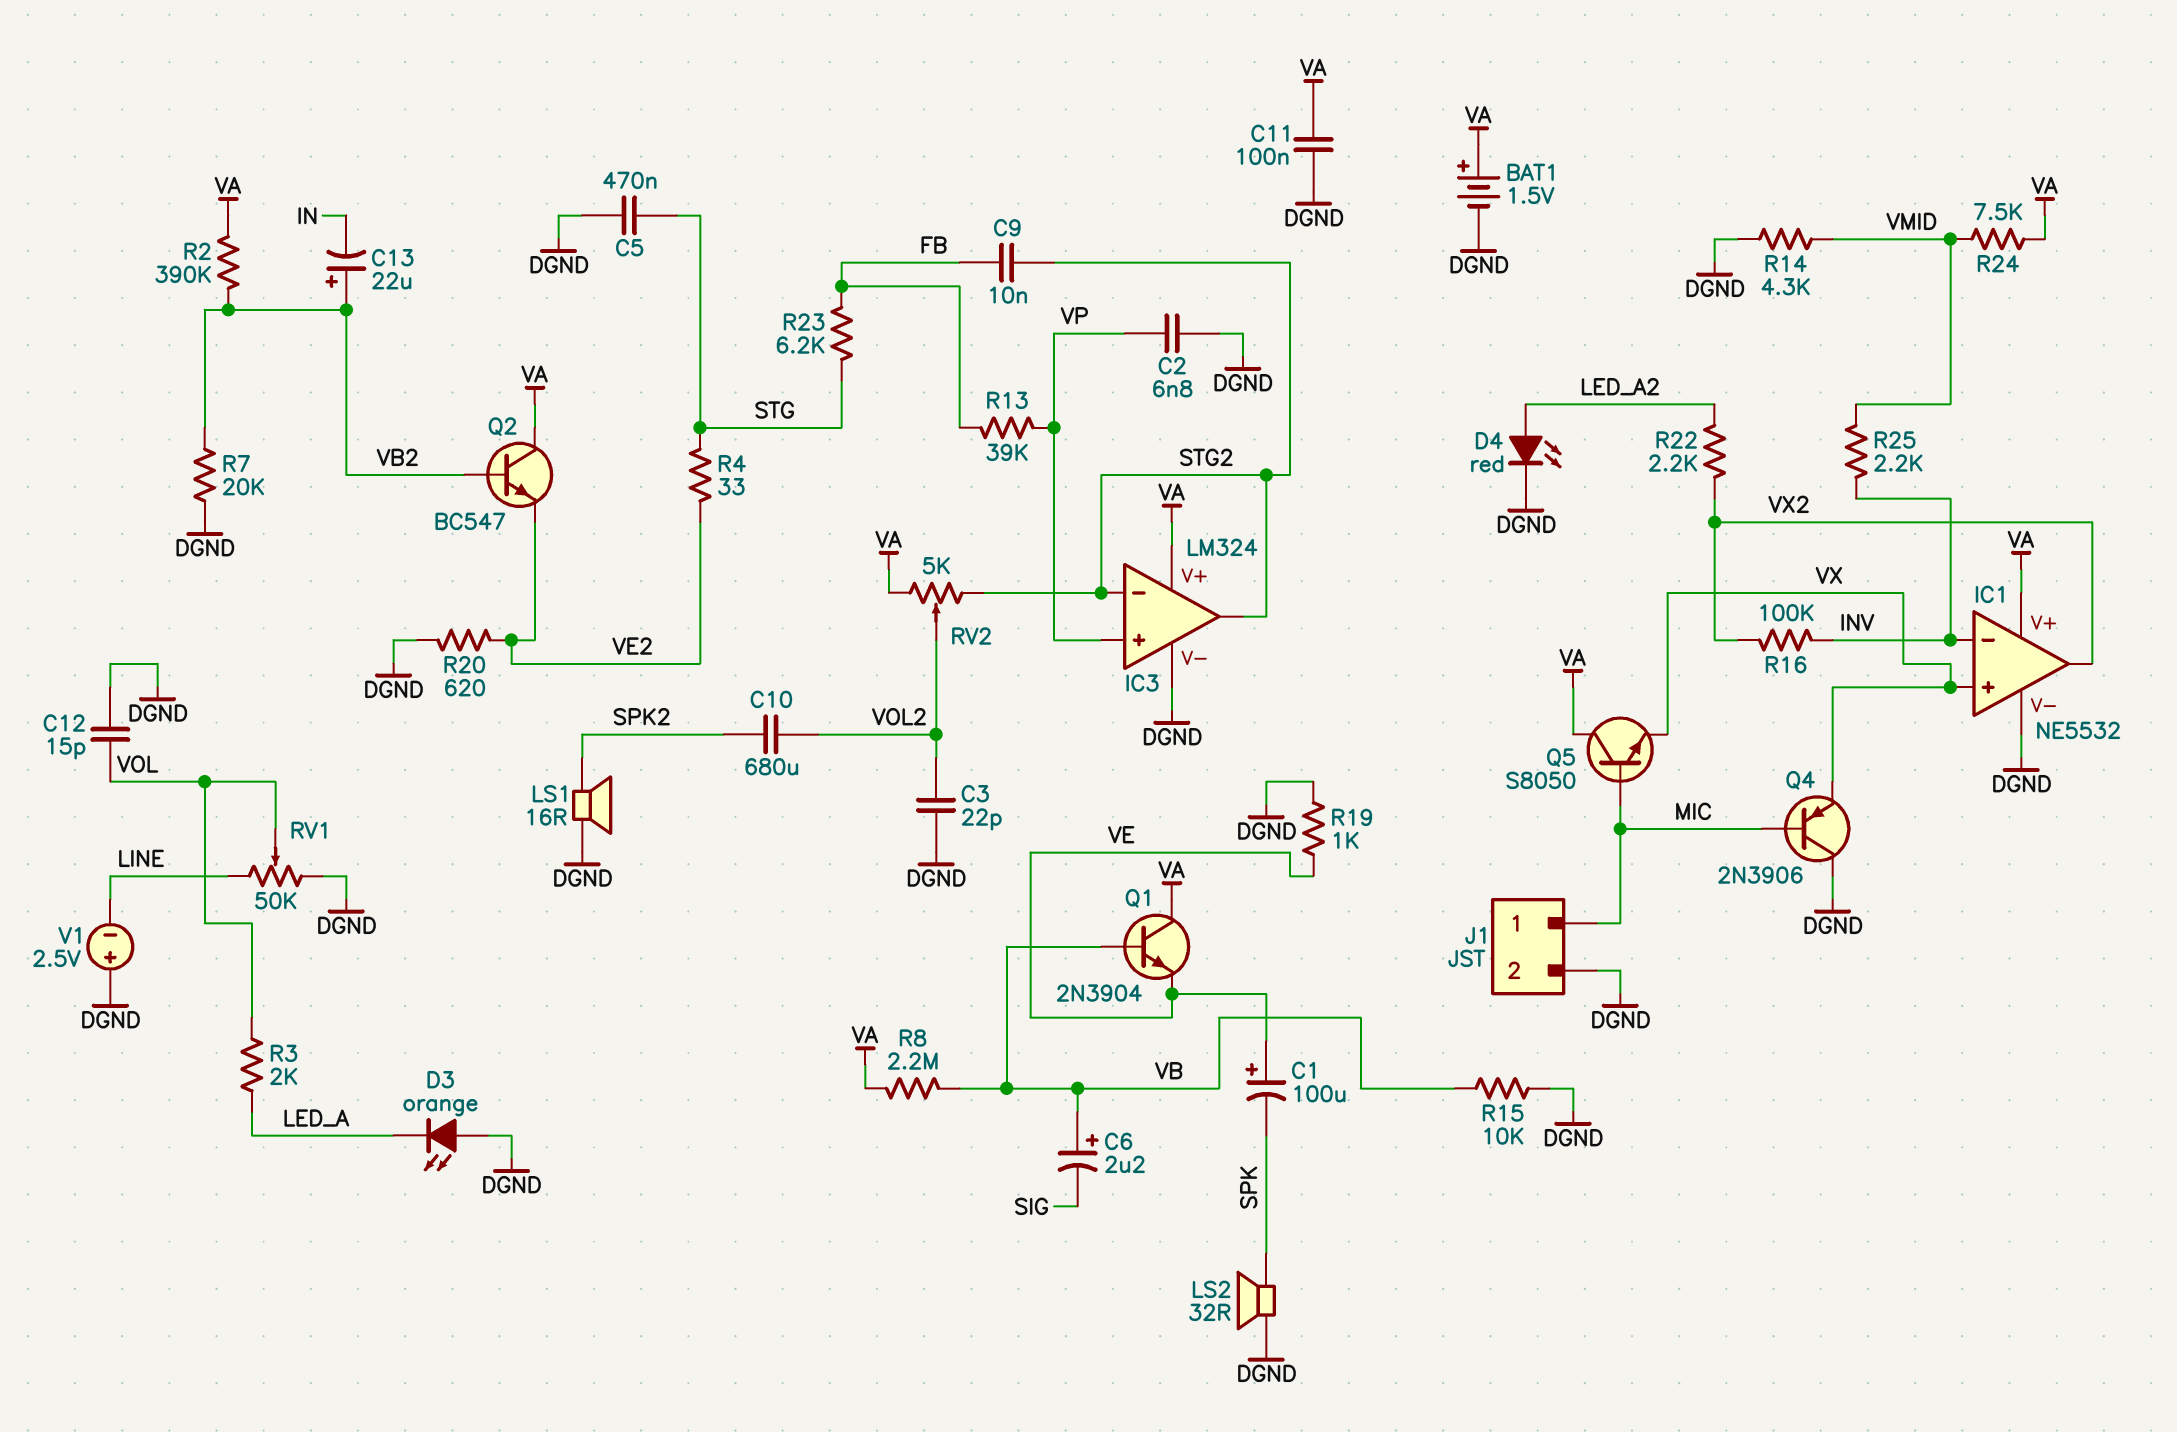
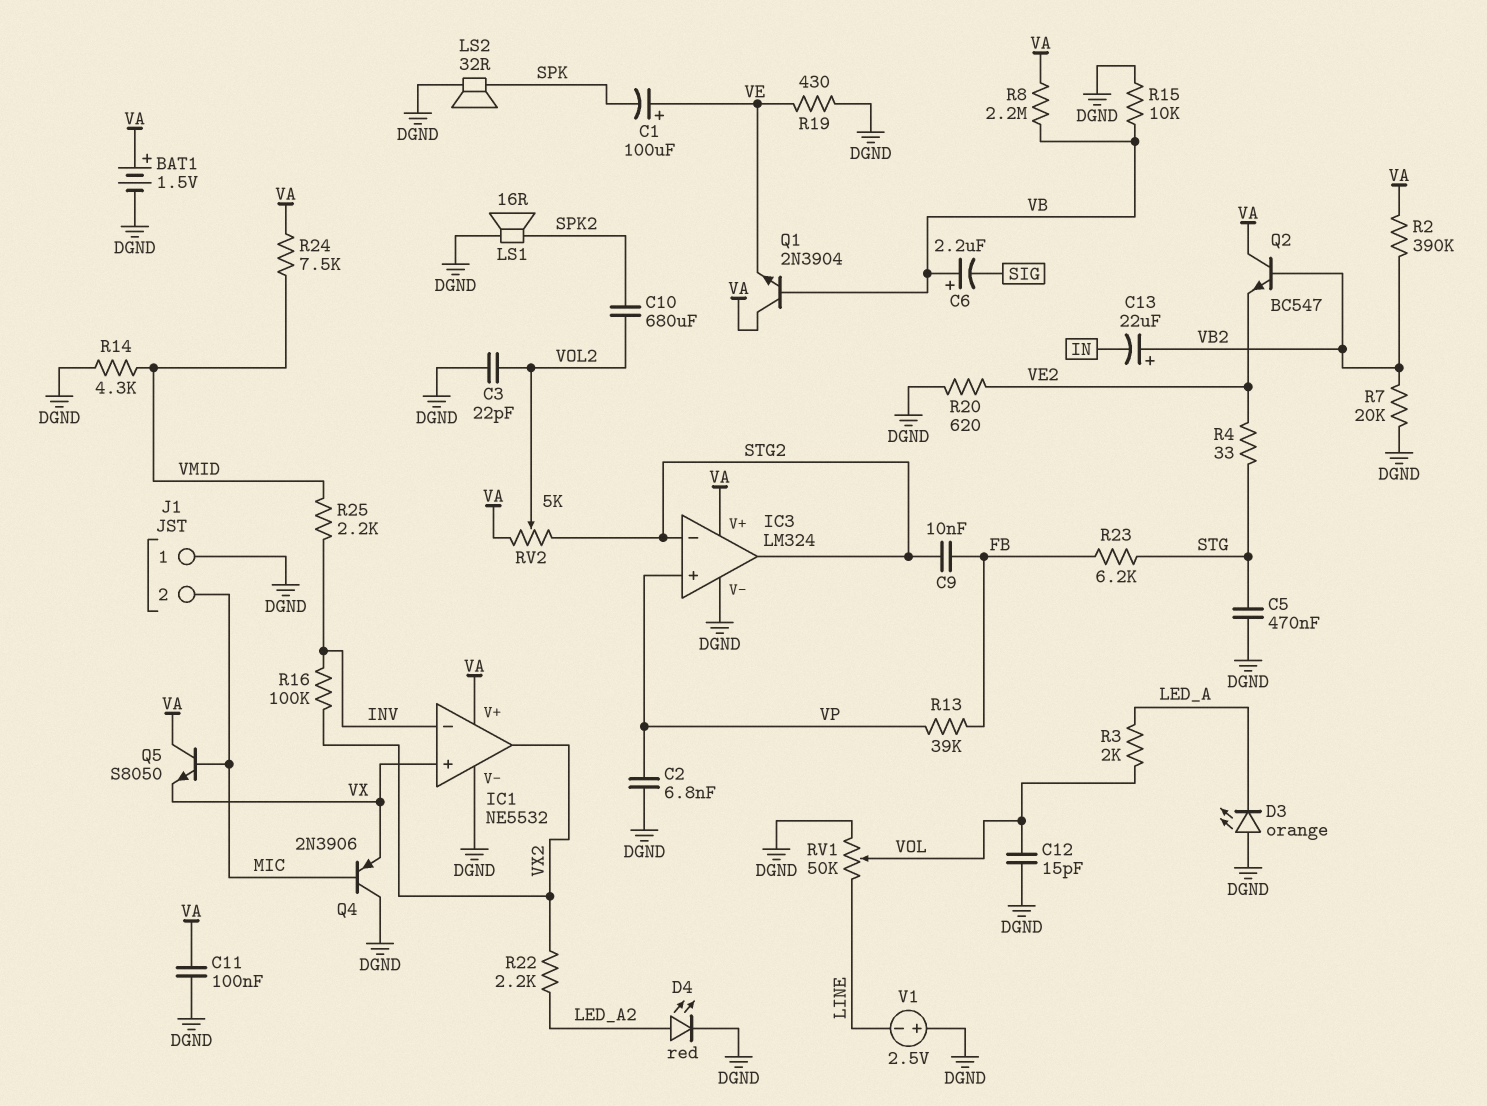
J1 pin 1: MIC -> DGND
J1 pin 2: DGND -> MIC
R19: 1k (DGND, VE) -> 430 (DGND, VE)

